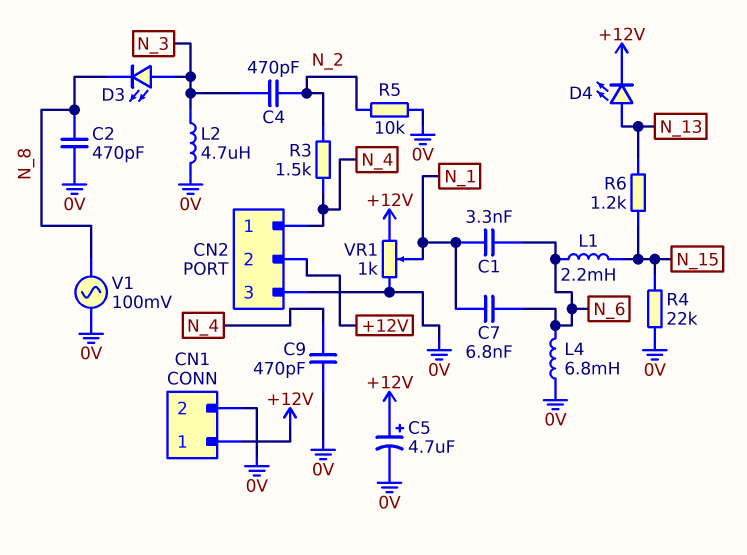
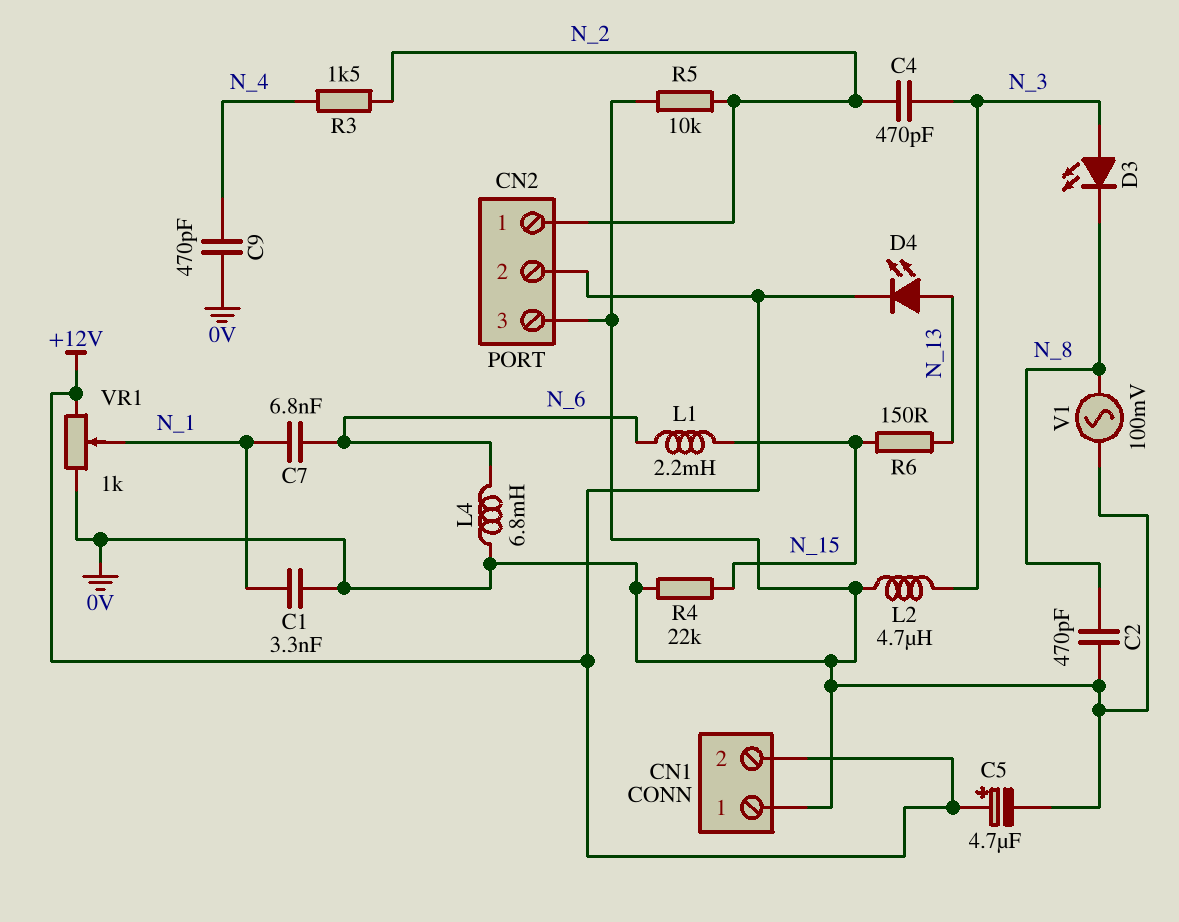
C1: 3.3nF (N_1, N_6) -> 3.3nF (0V, N_1)
CN1 pin 1: +12V -> 0V
CN1 pin 2: 0V -> +12V
CN2 pin 1: N_4 -> N_2
R6: 1.2k (N_13, N_15) -> 150 (N_13, N_15)

